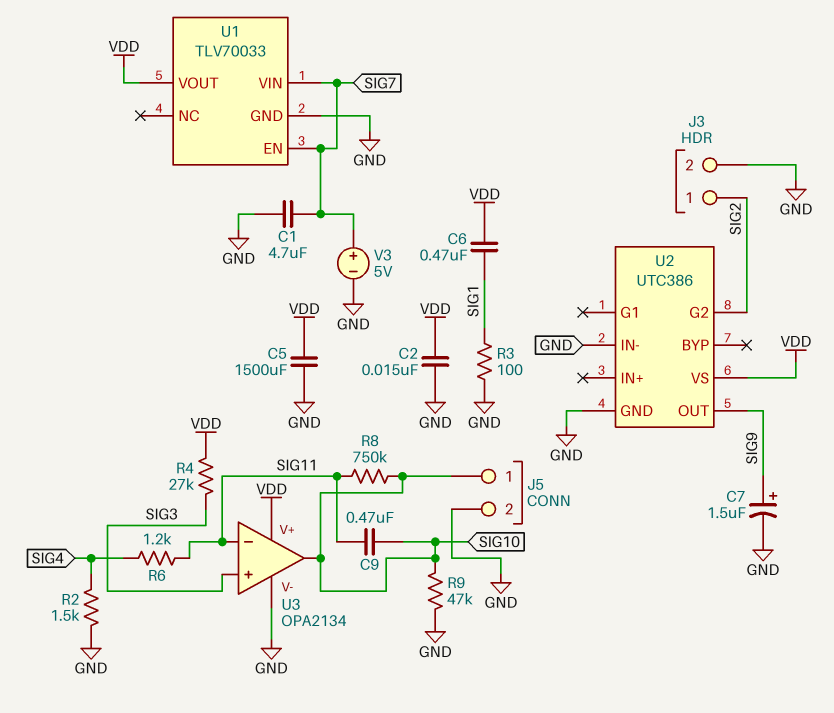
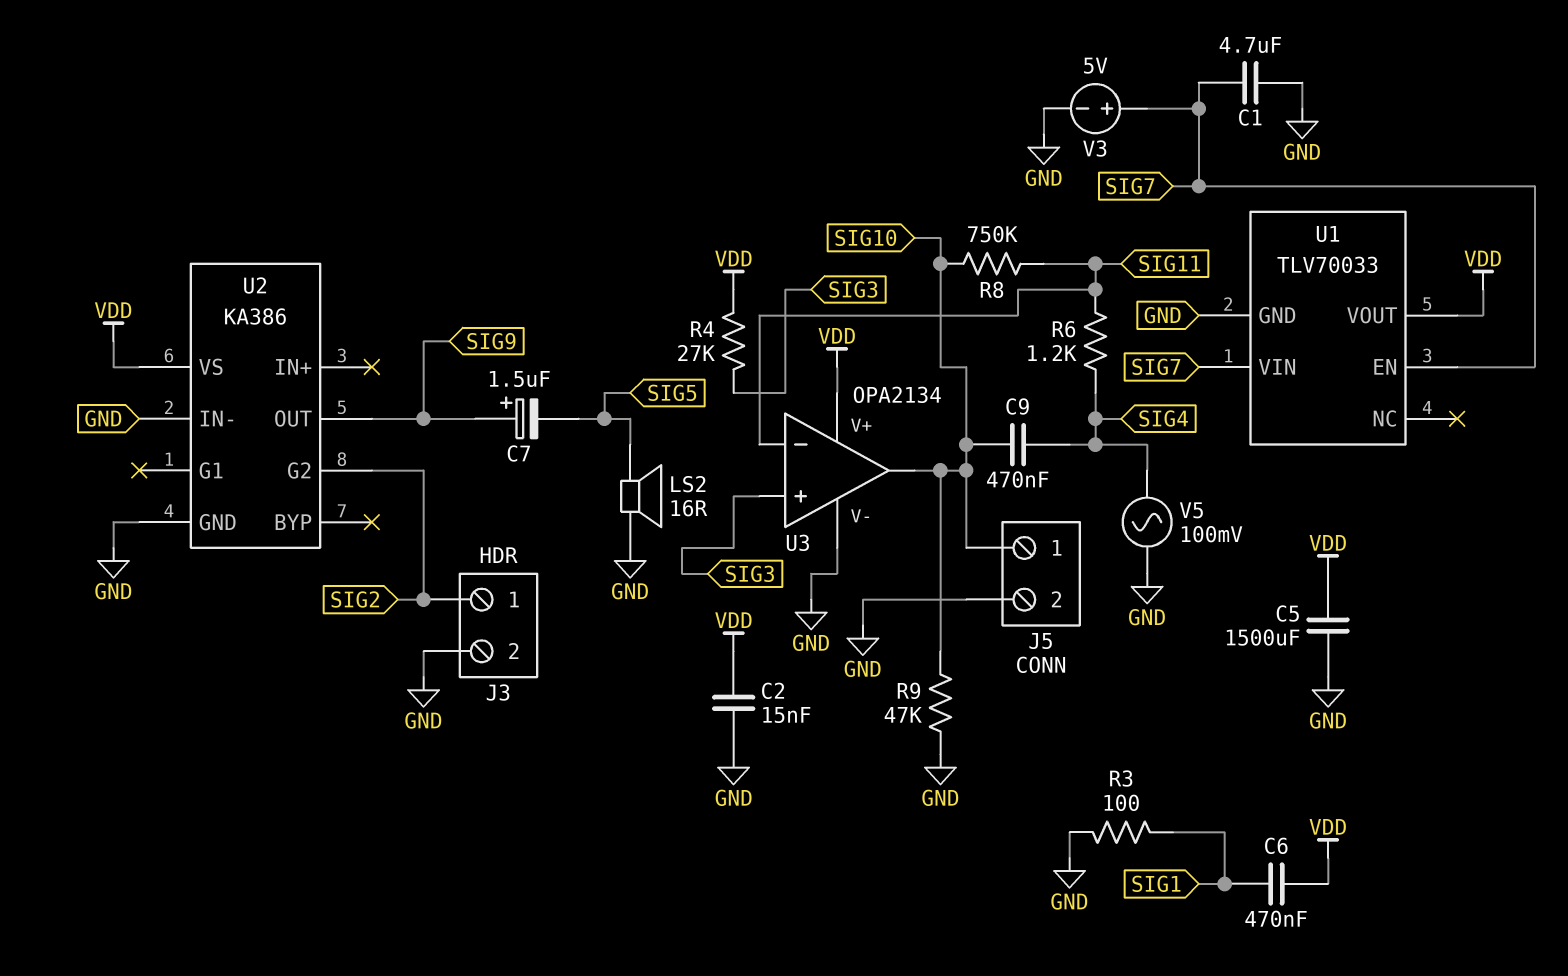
C7: 1.5uF (plus SIG9, minus GND) -> 1.5uF (plus SIG9, minus SIG5)
C9: 470nF (SIG10, SIG11) -> 470nF (SIG4, SIG10)
LS2: none -> speaker 16R (GND, SIG5)
R2: 1.5k (GND, SIG4) -> none
U2: UTC386 -> KA386
V5: none -> AC 100mV (GND, SIG4)

